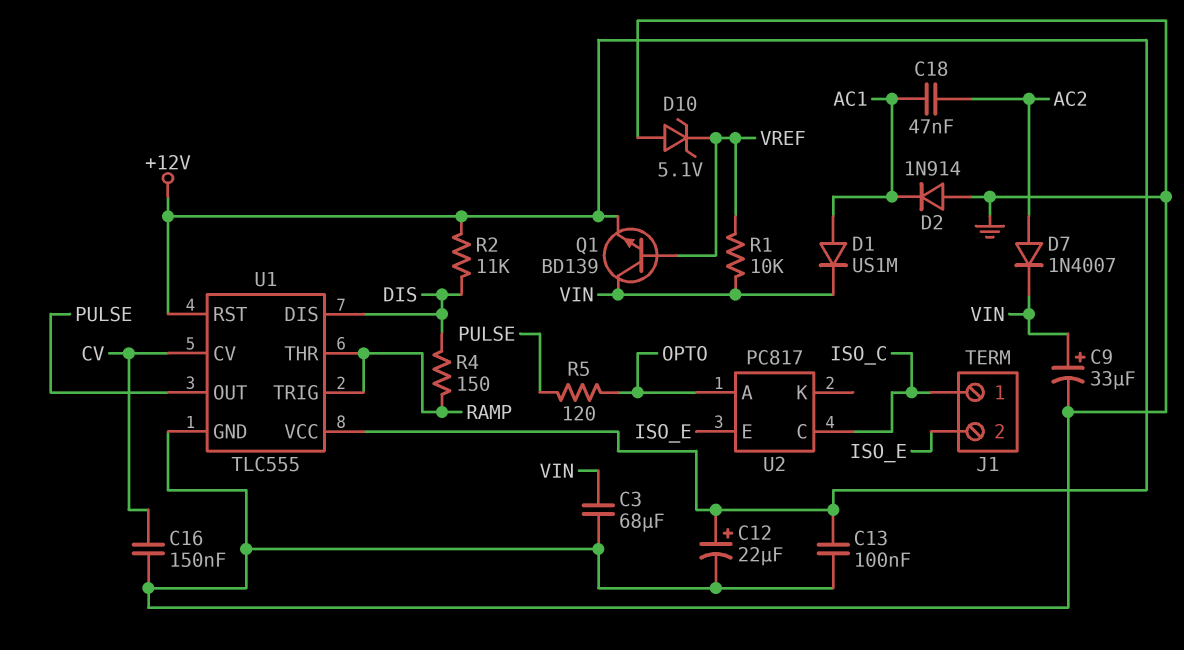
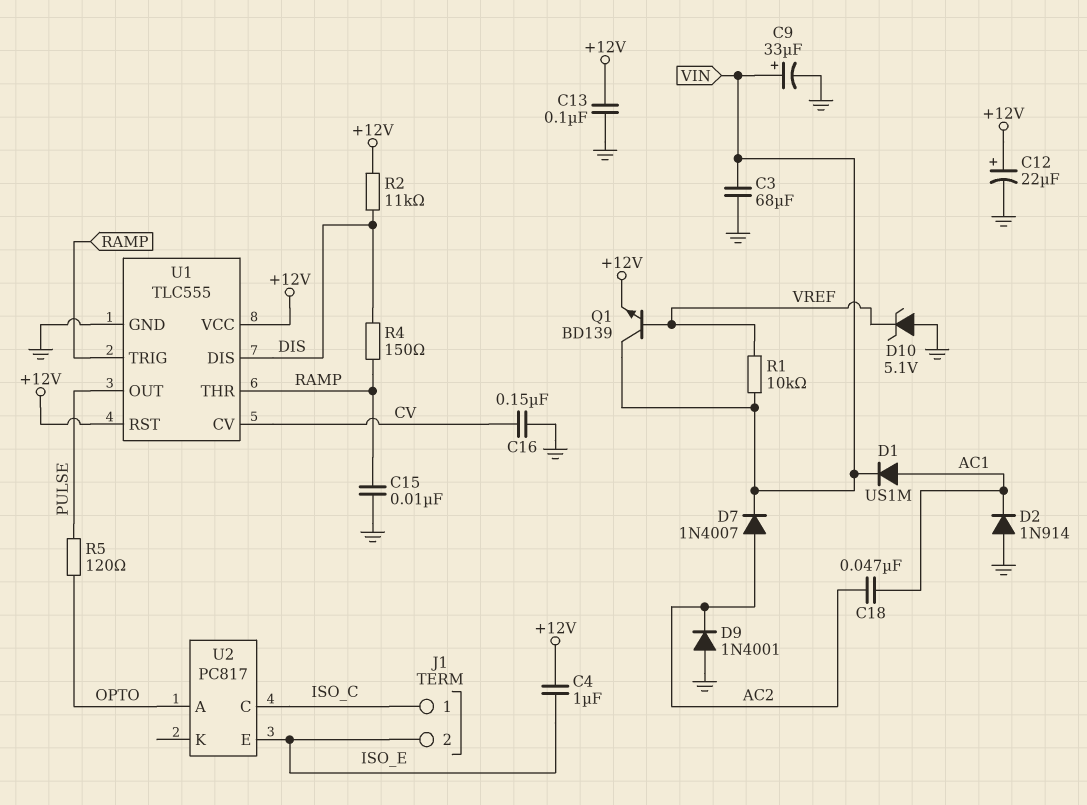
C4: none -> 1uF (+12V, ISO_E)
C15: none -> 10nF (GND, RAMP)
D9: none -> diode 1N4001 (A GND, K AC2)

